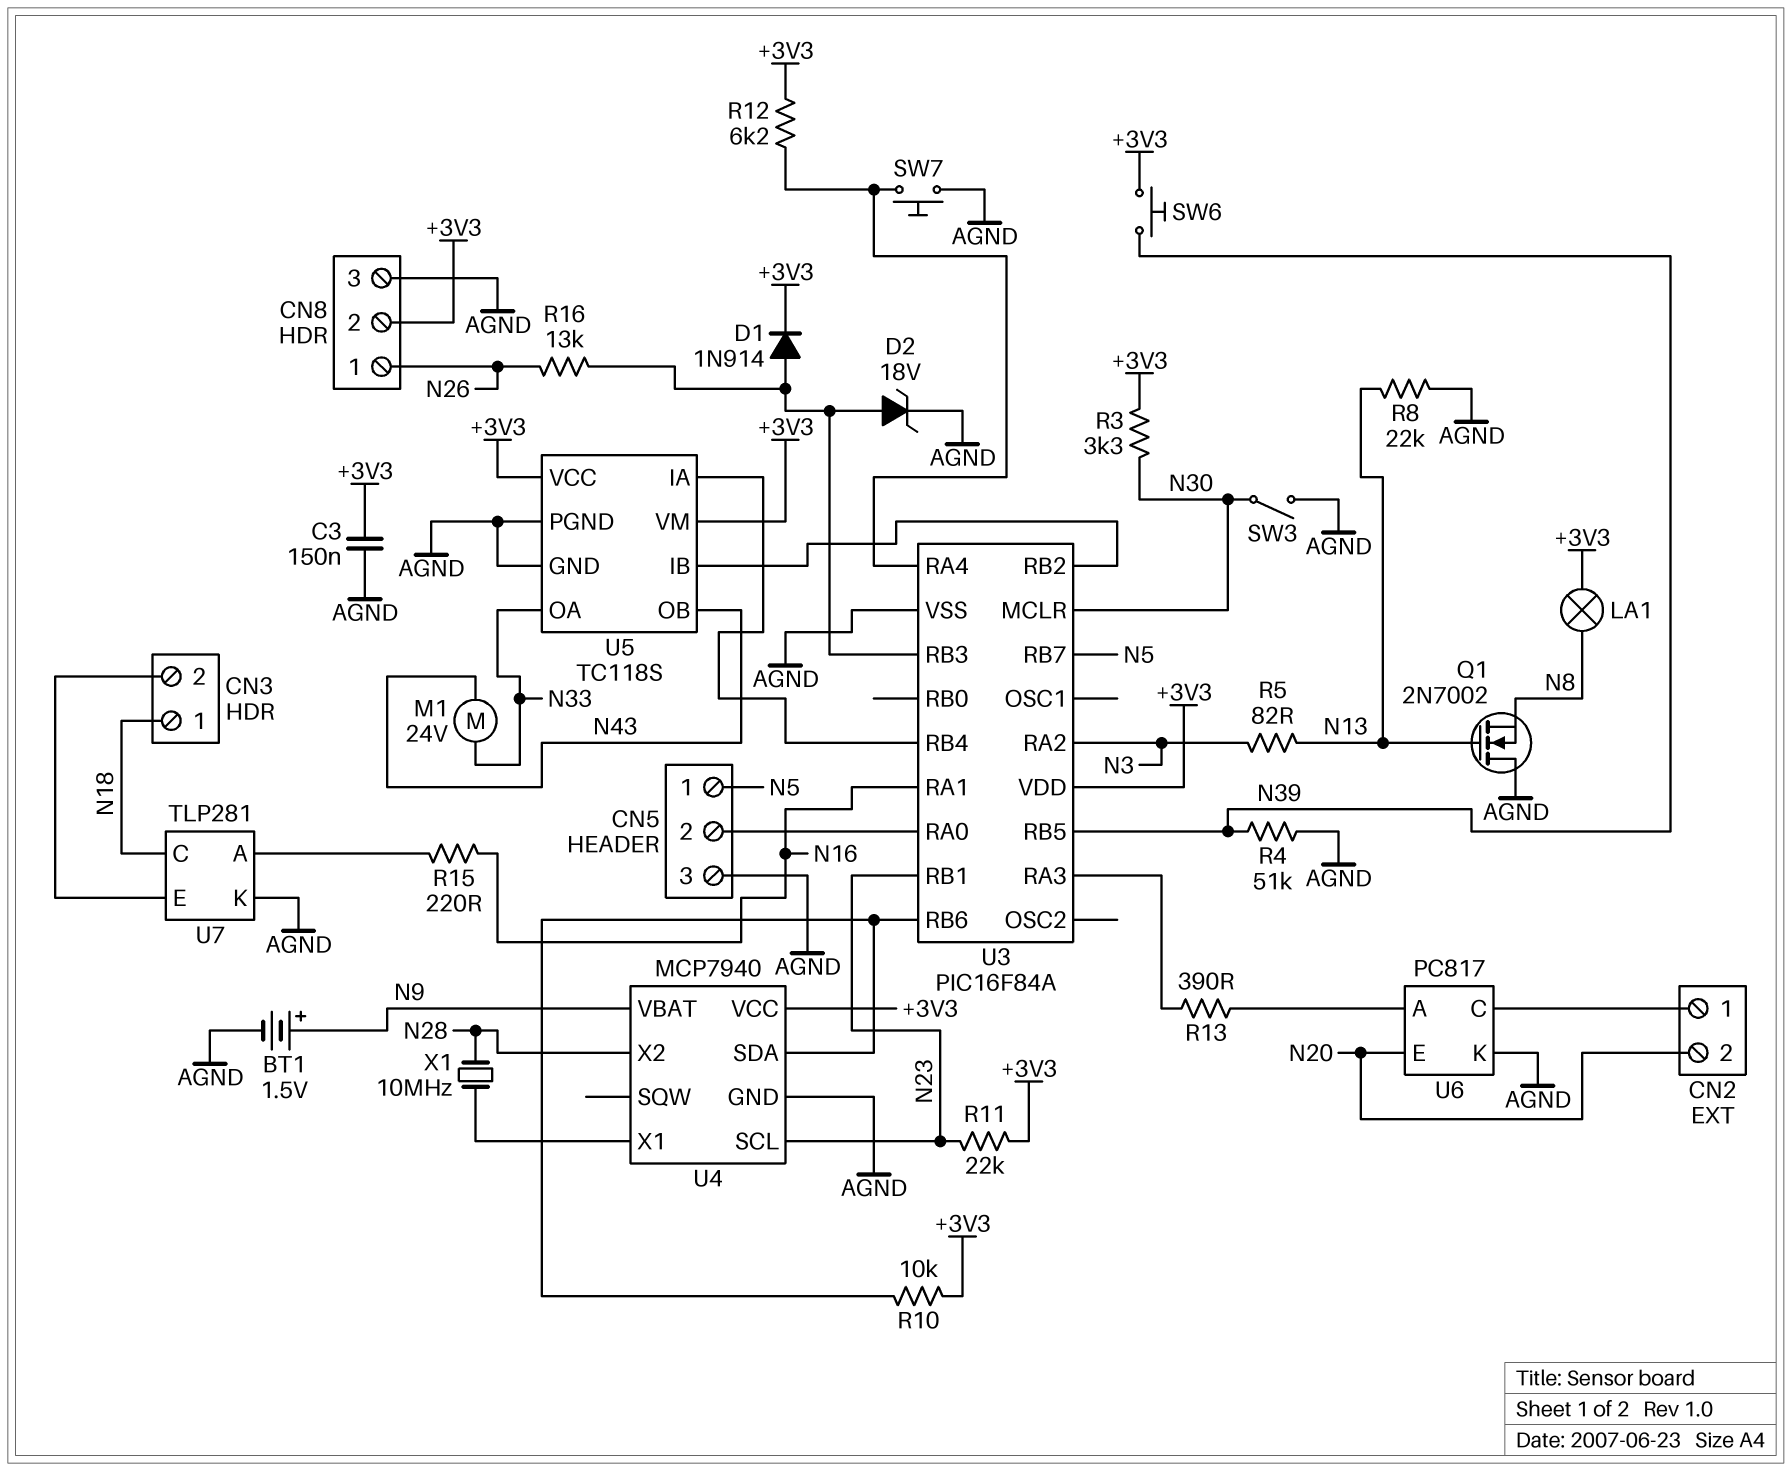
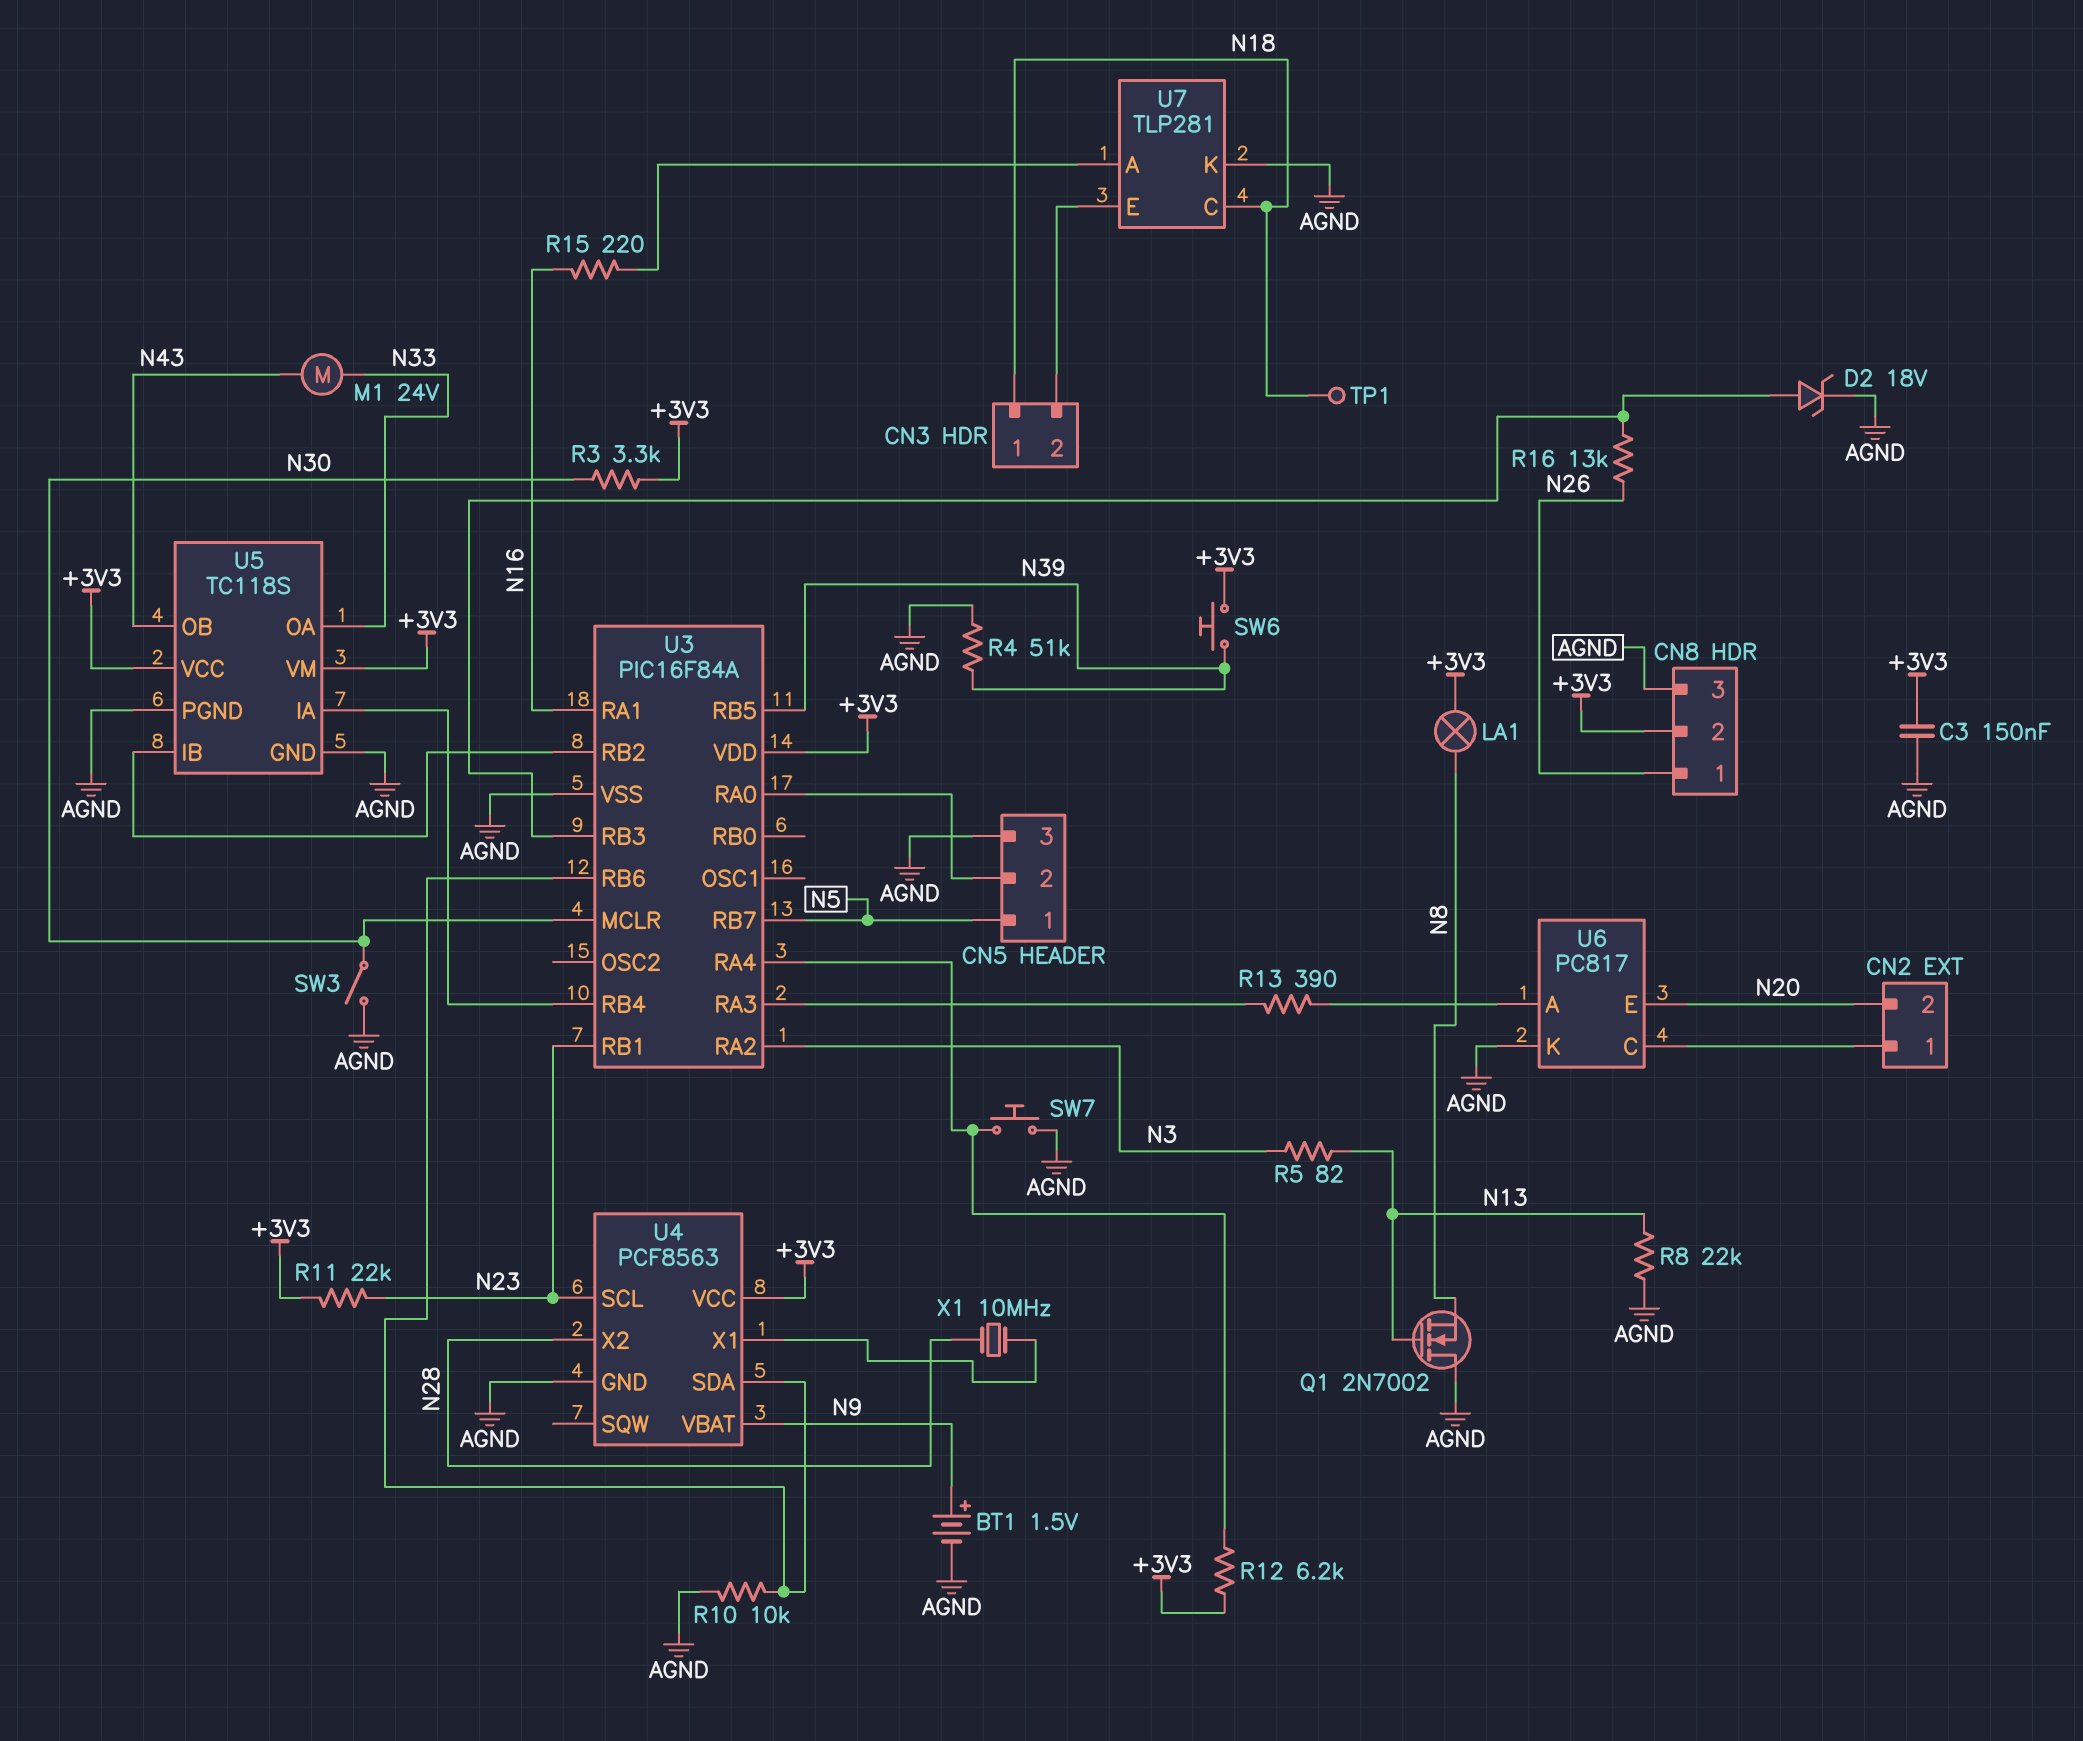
D1: diode 1N914 (A U3/RB3, K +3V3) -> none
R10: 10k (+3V3, U3/RB6) -> 10k (AGND, U3/RB6)
TP1: none -> test point (N18)
U4: MCP7940 -> PCF8563

